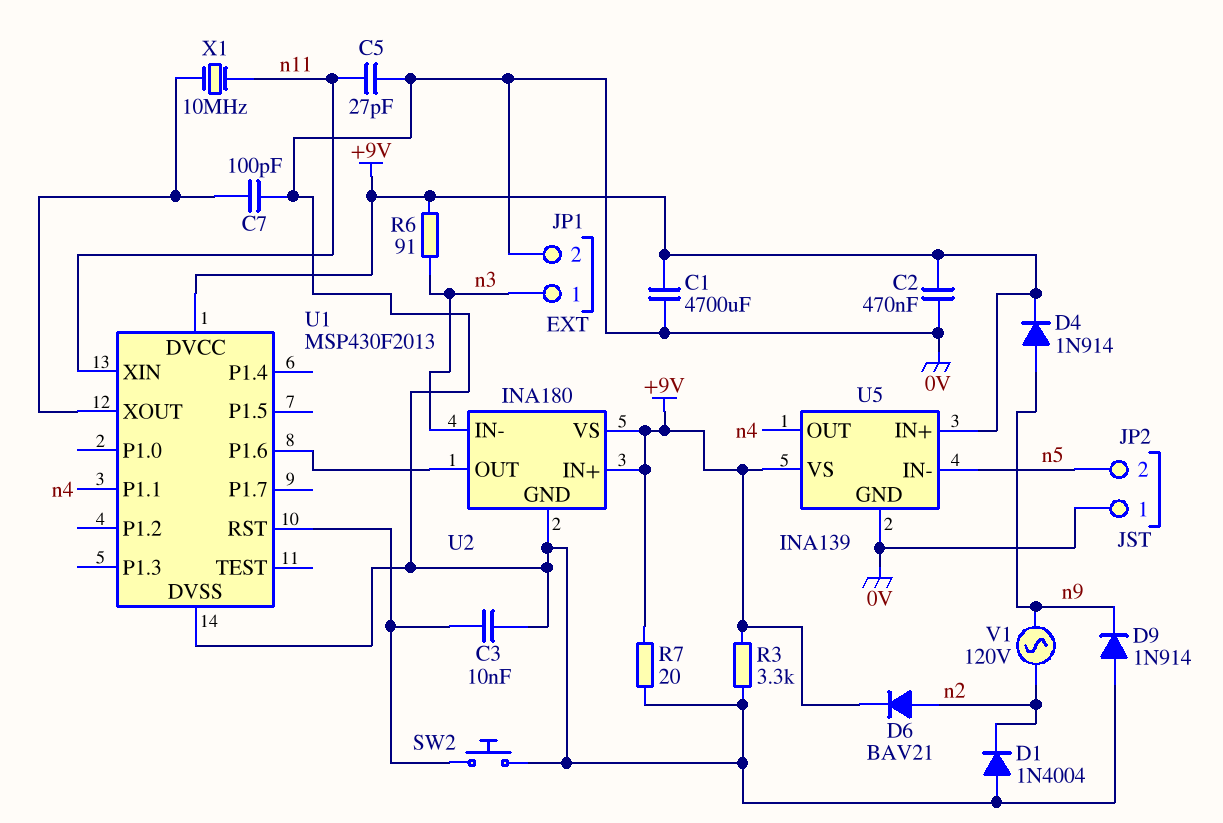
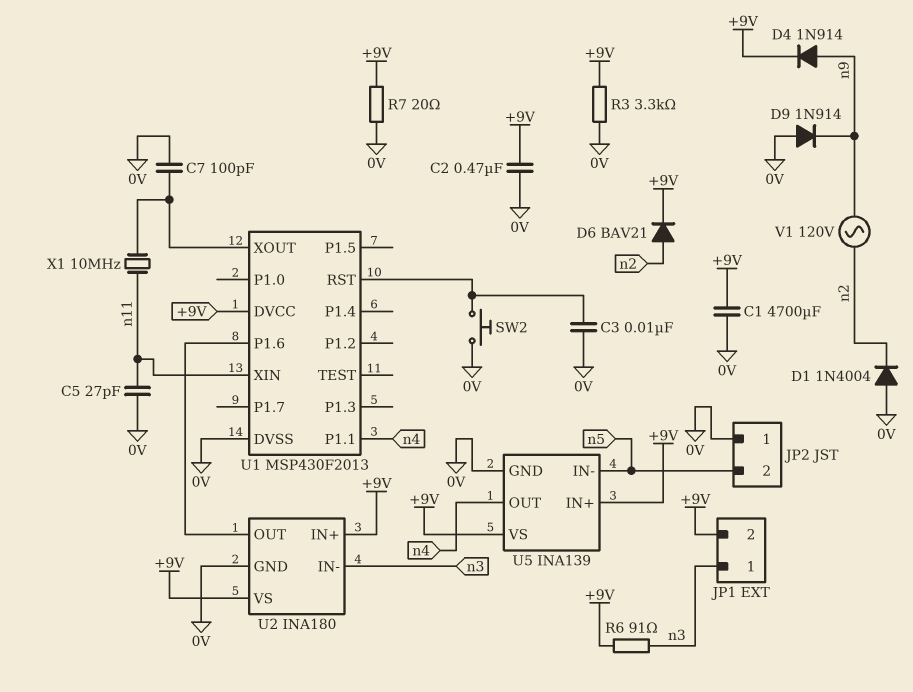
JP1 pin 2: 0V -> +9V

